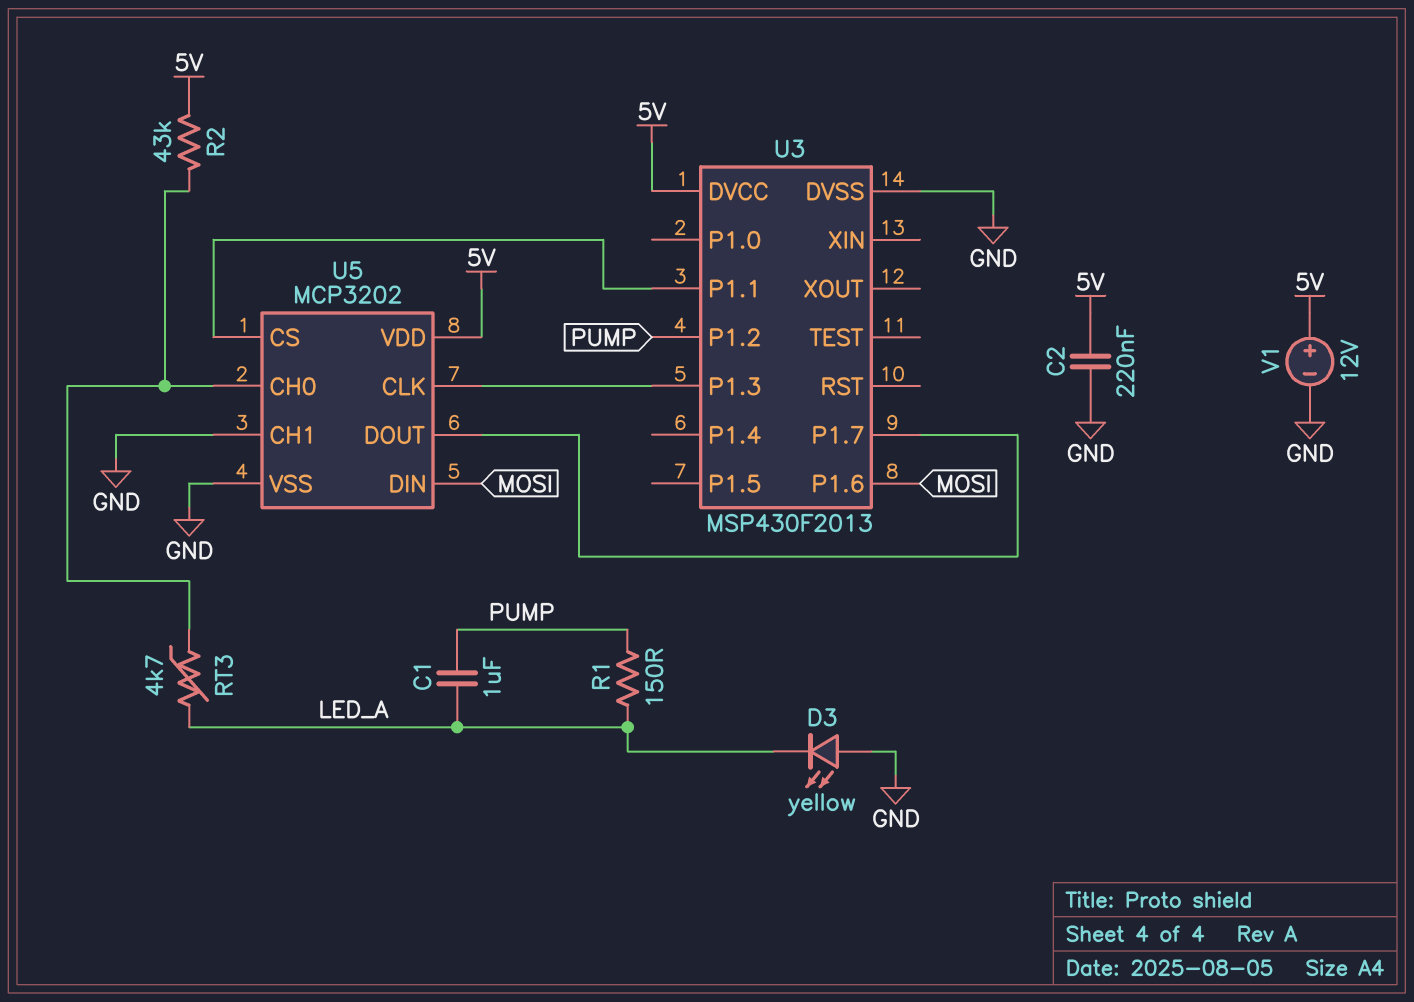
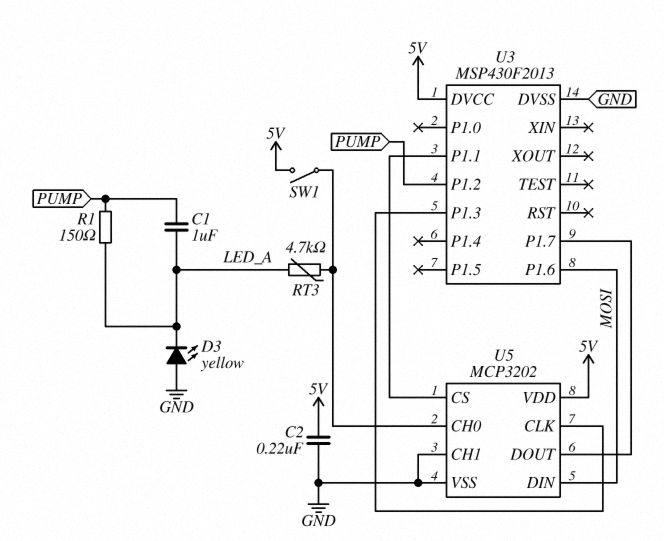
R2: 43k (5V, U5/CH0) -> none
SW1: none -> switch (5V, U5/CH0)
V1: 12V (plus 5V, minus GND) -> none

